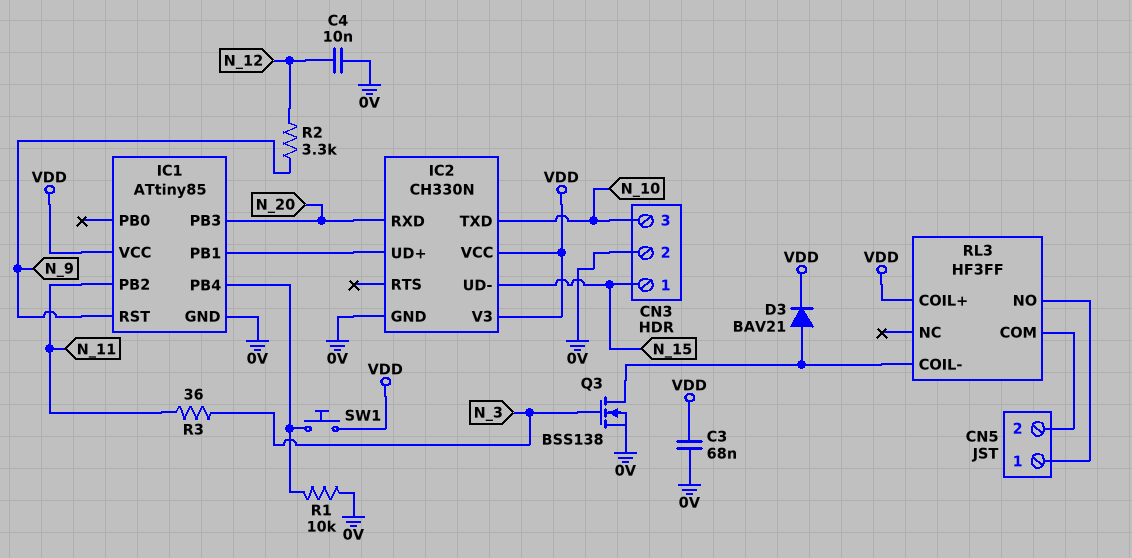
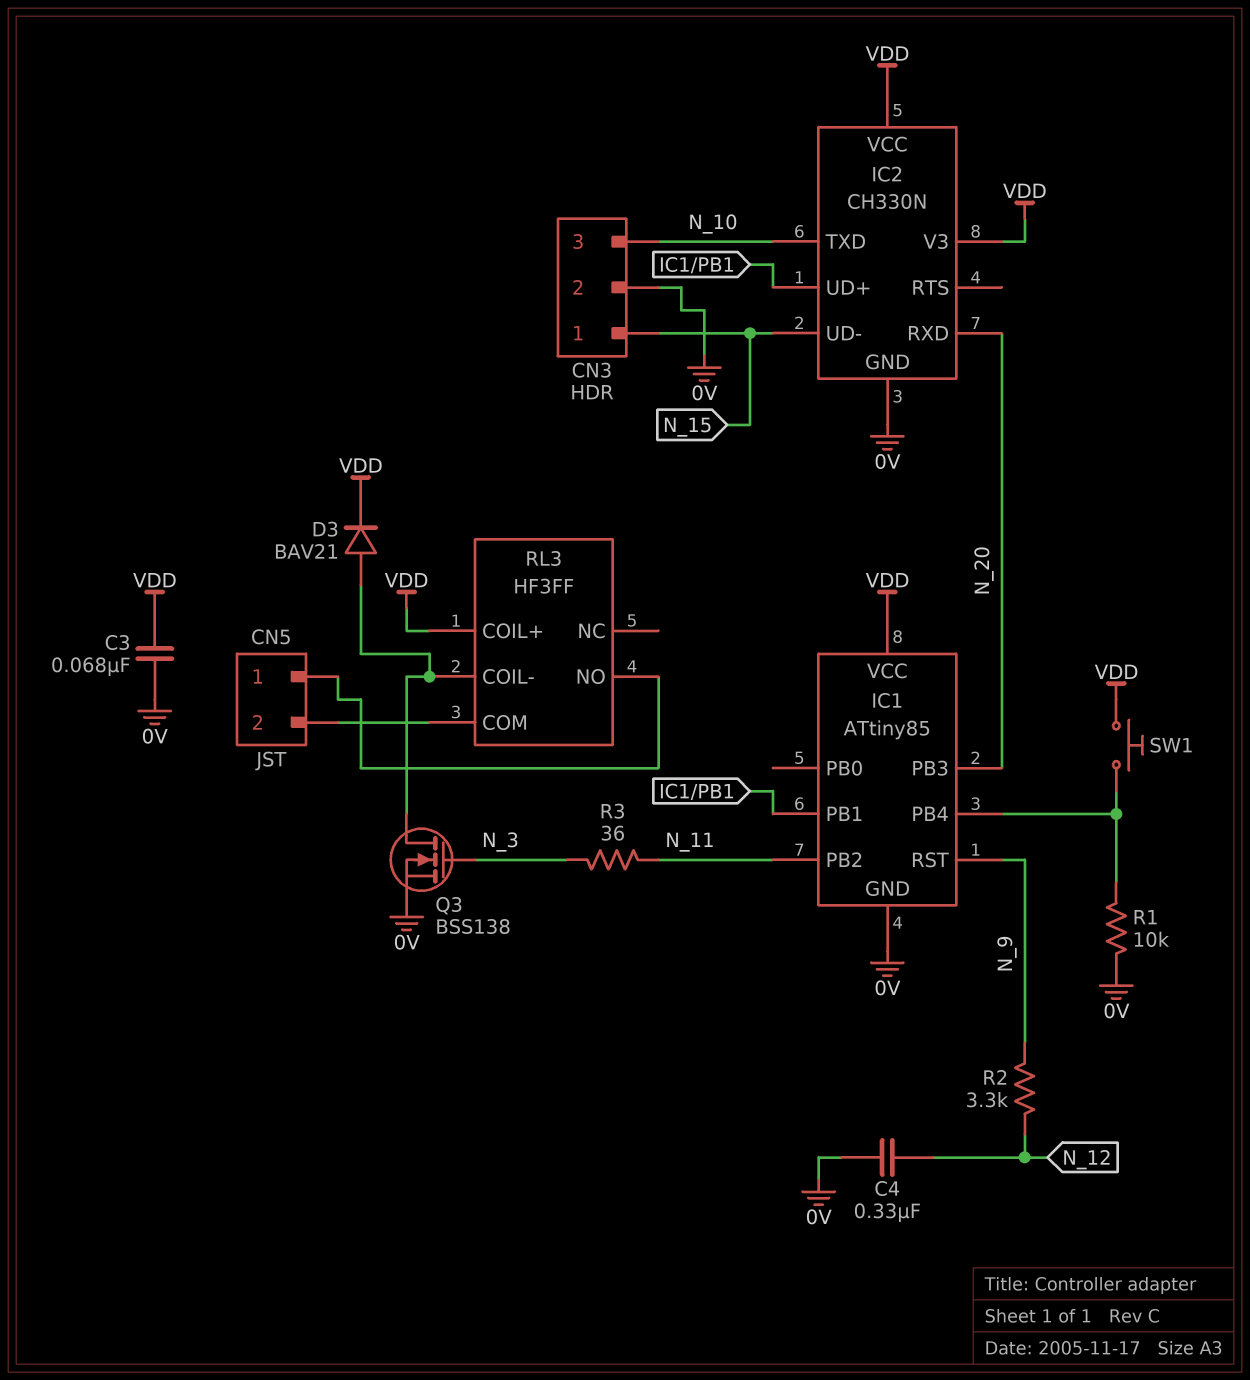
C4: 10nF (0V, N_12) -> 330nF (0V, N_12)

